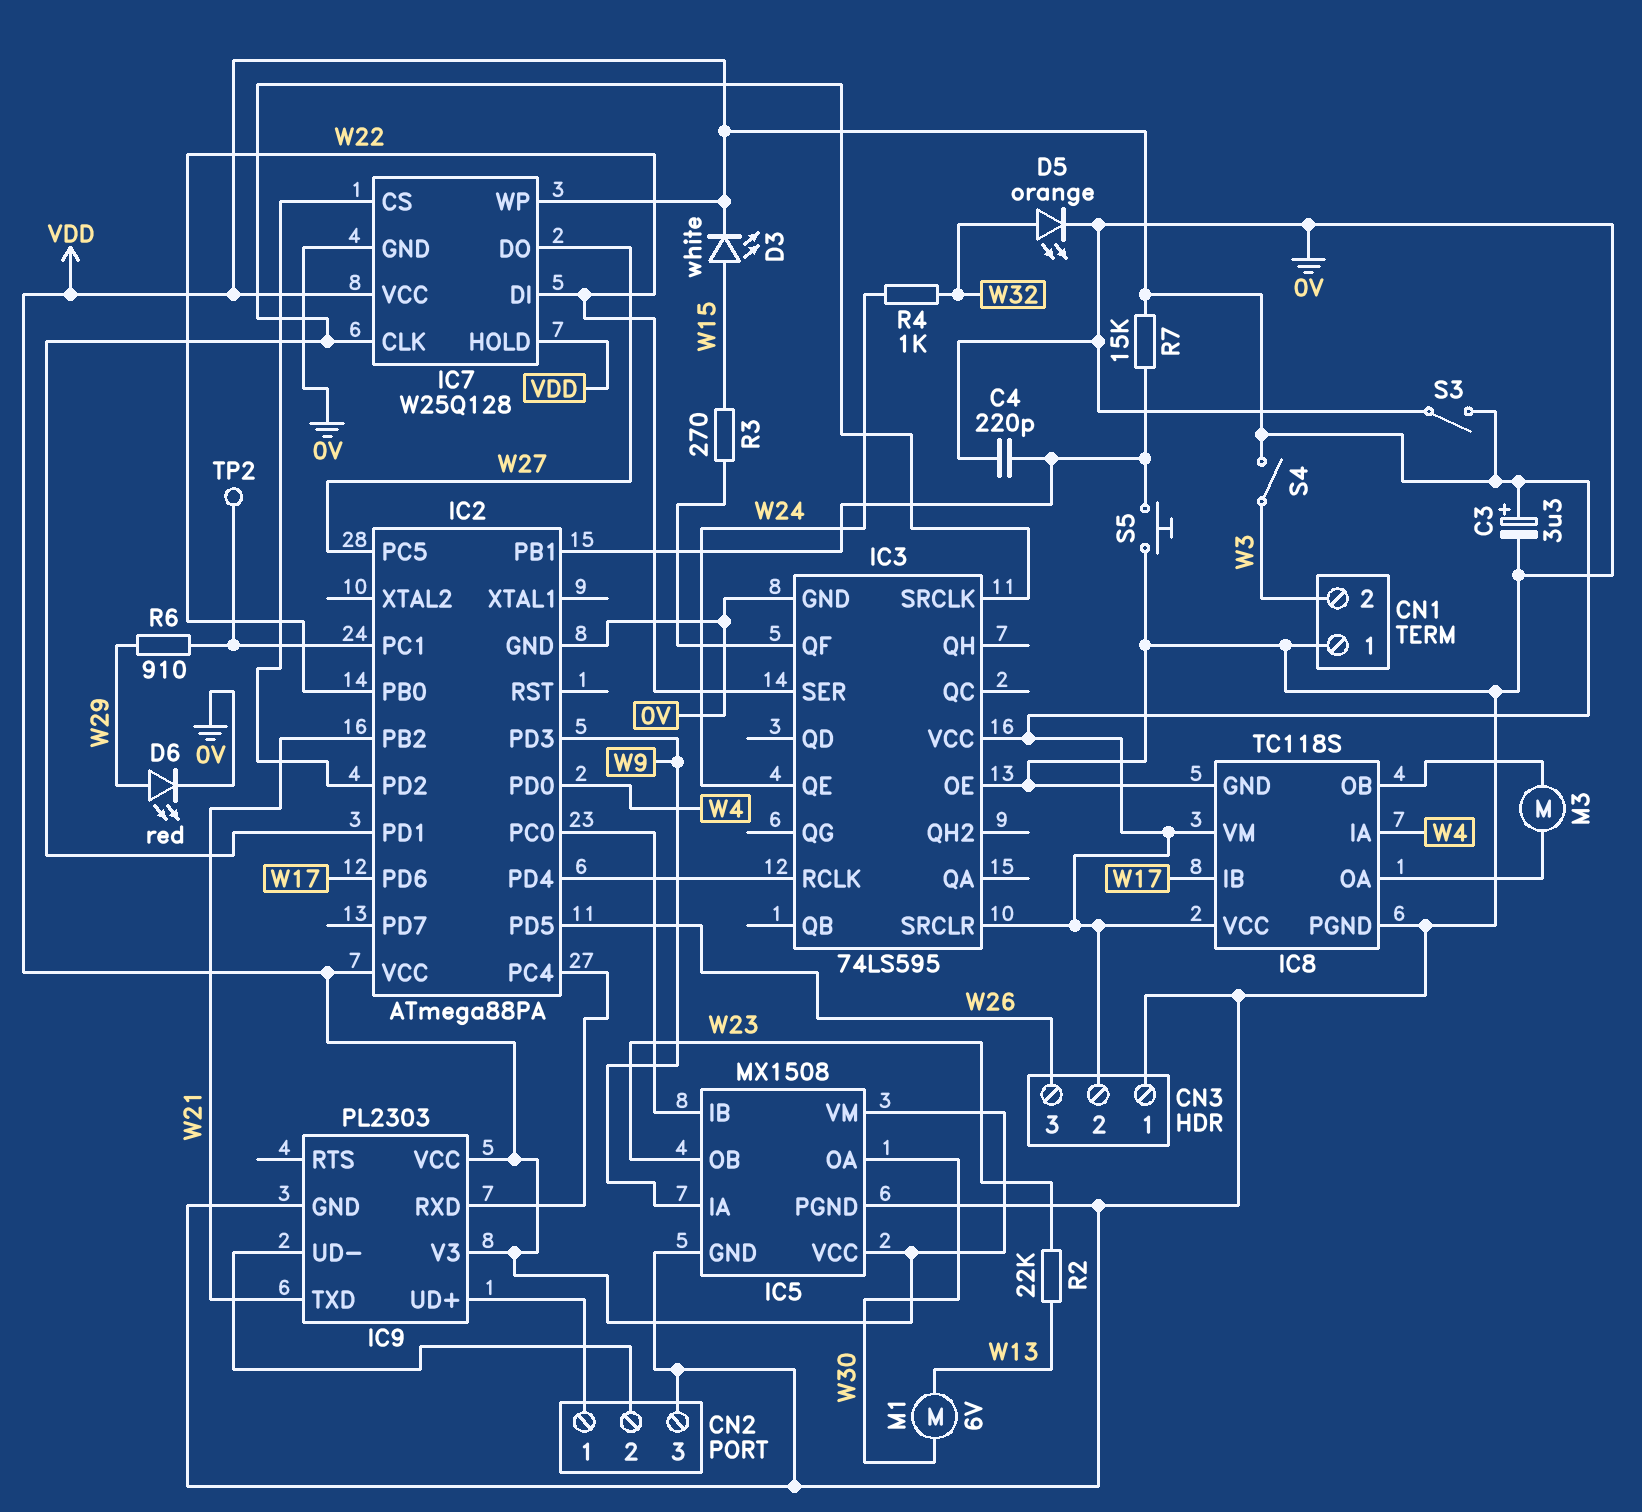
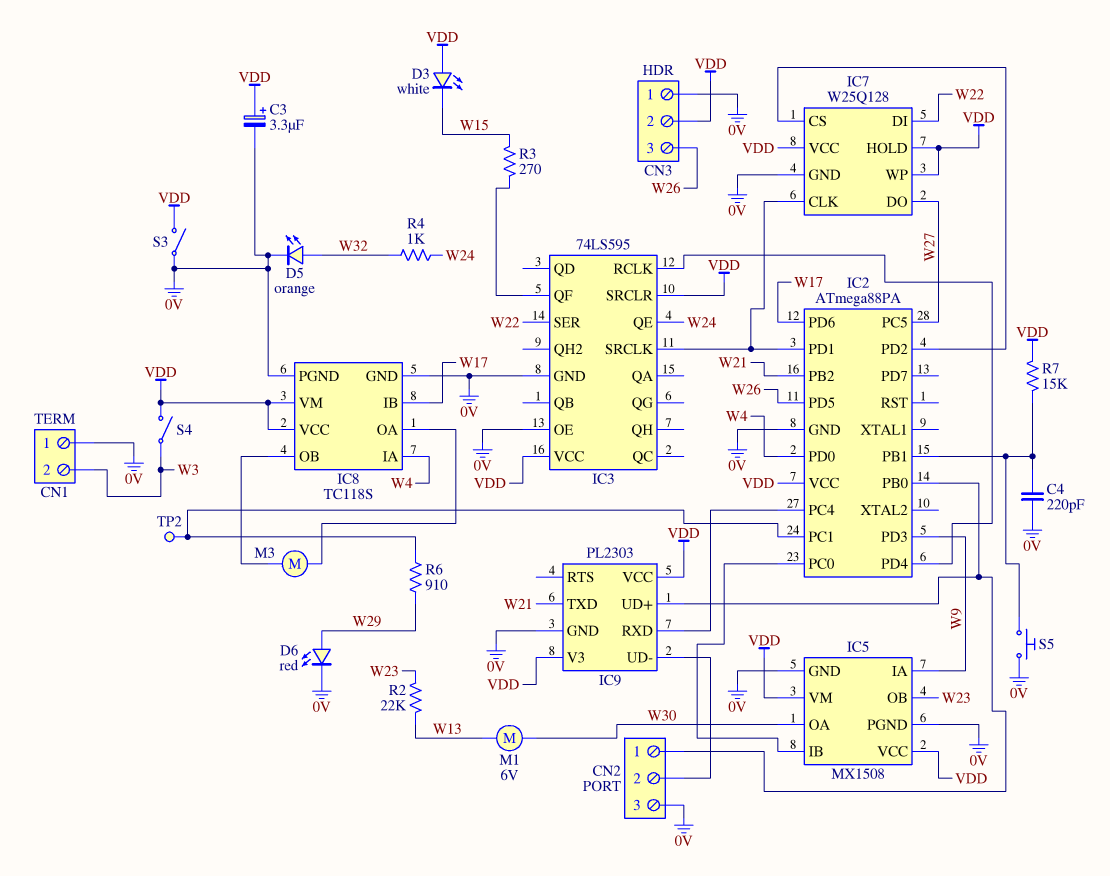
D3: LED white (A W15, K VDD) -> LED white (A VDD, K W15)
IC2 pin PB0: W22 -> CN2/1

